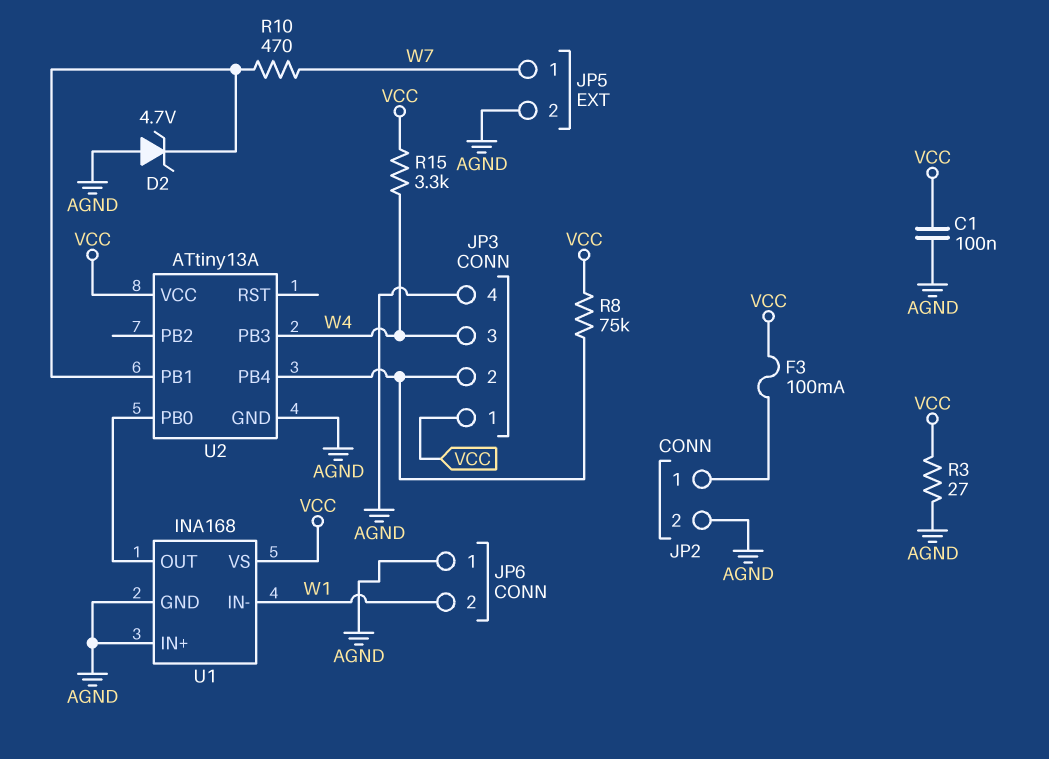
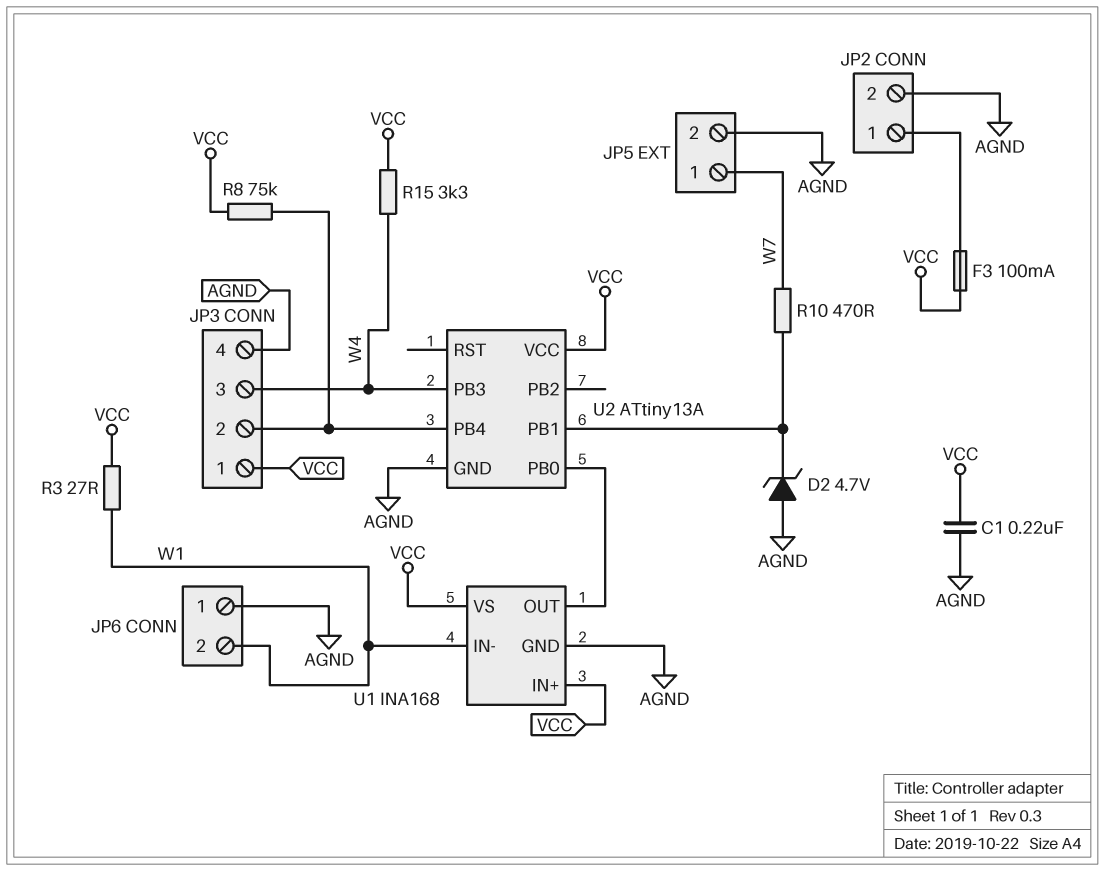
C1: 100nF (AGND, VCC) -> 220nF (AGND, VCC)
R3: 27 (AGND, VCC) -> 27 (VCC, W1)
U1 pin IN+: AGND -> VCC

